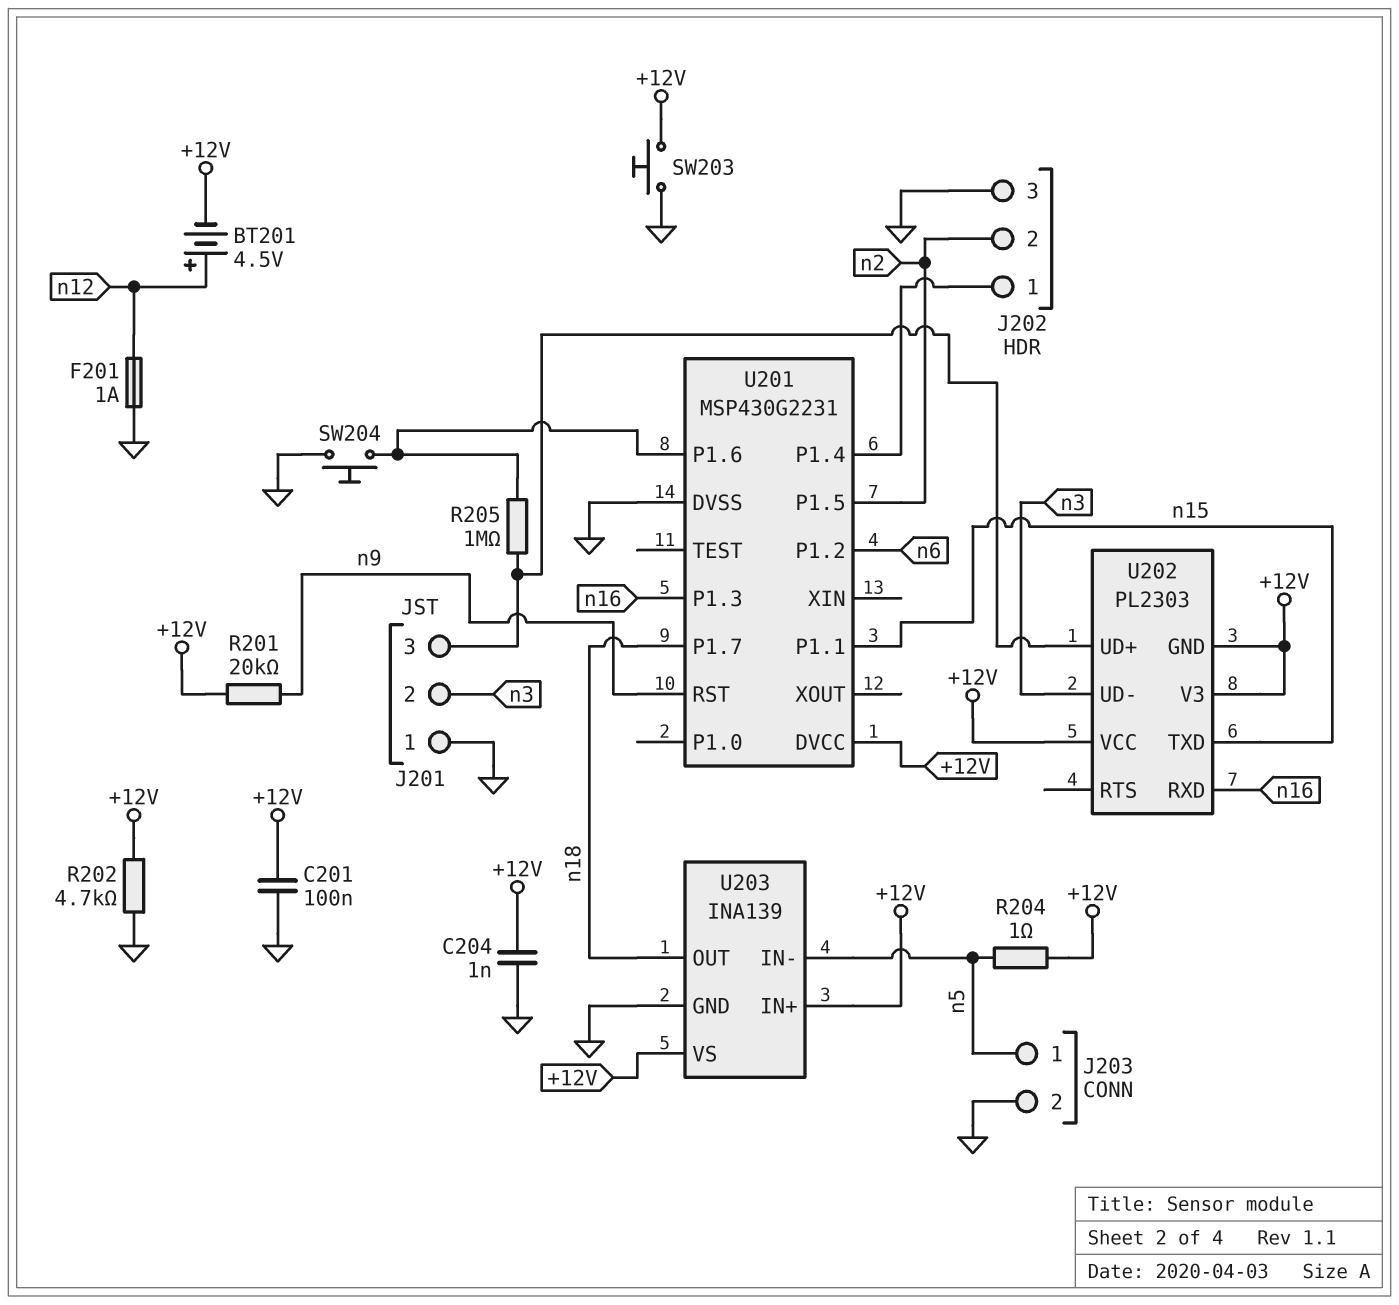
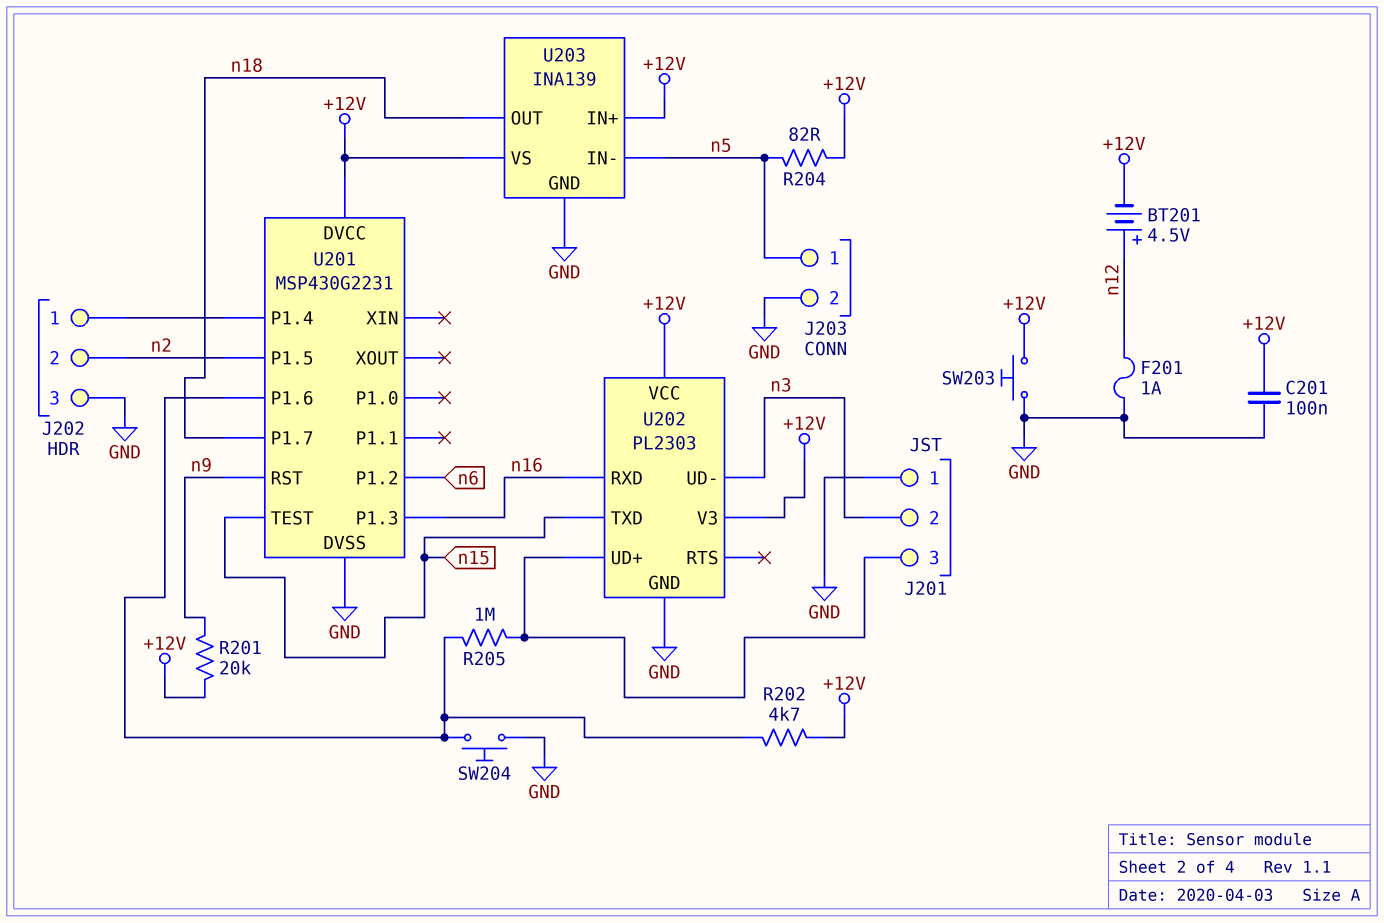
C204: 1nF (+12V, GND) -> none
R202: 4.7k (+12V, GND) -> 4.7k (+12V, U201/P1.6)
R204: 1 (+12V, n5) -> 82 (+12V, n5)
U201 pin P1.1: n15 -> none
U201 pin TEST: none -> n15
U202 pin GND: +12V -> GND

